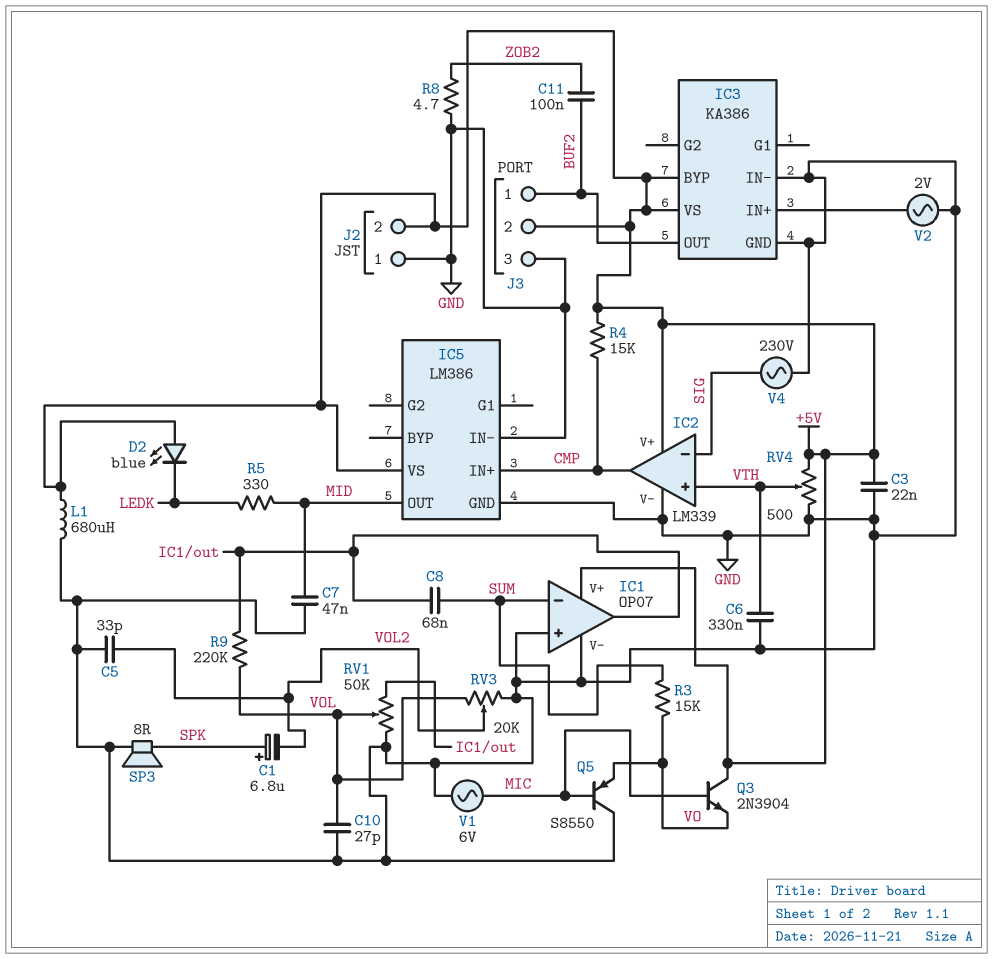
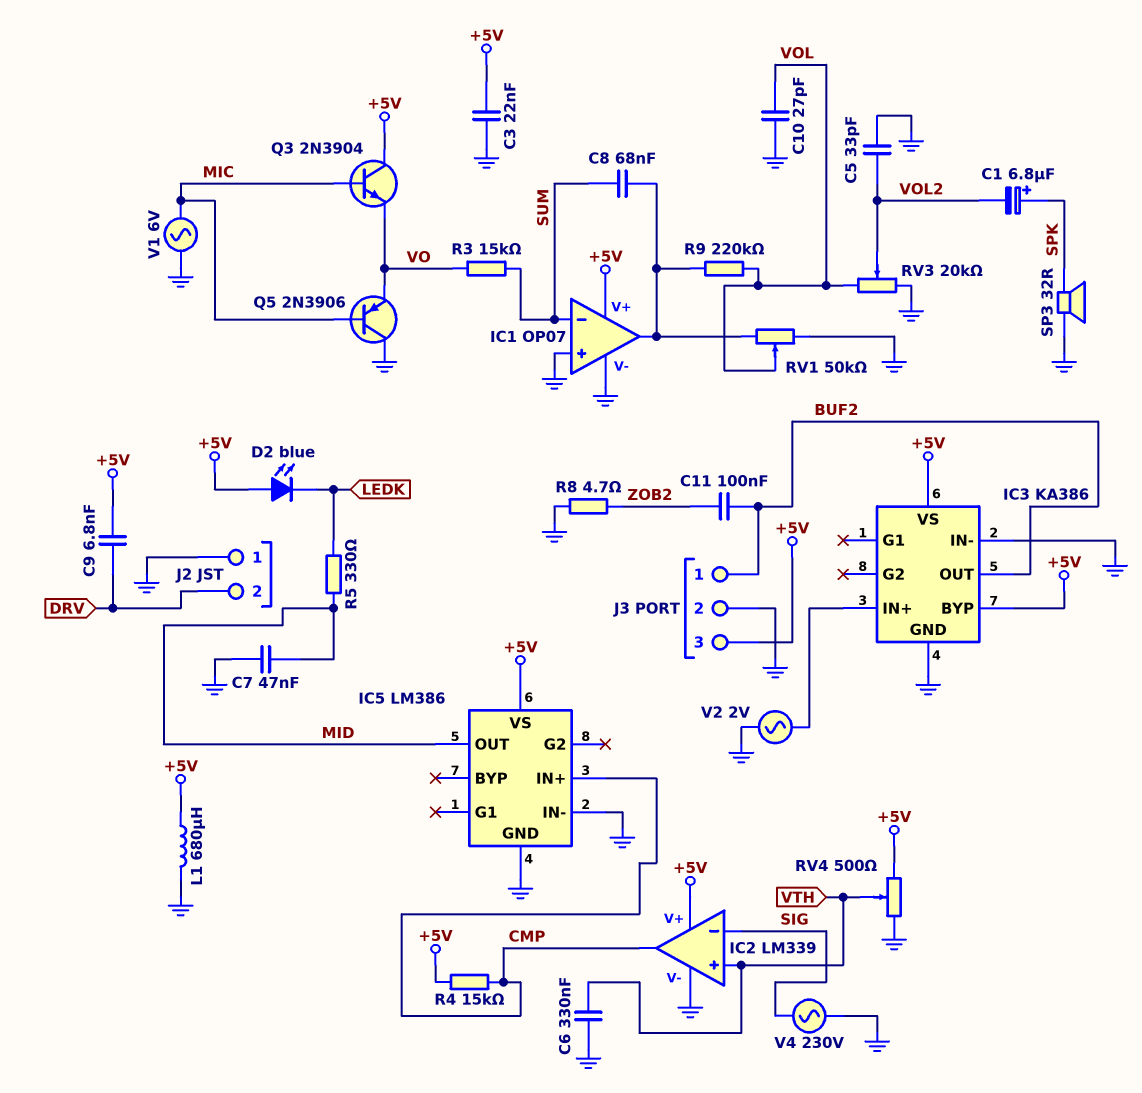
C9: none -> 6.8nF (+5V, DRV)
J2 pin 2: +5V -> DRV
J3 pin 2: +5V -> GND
J3 pin 3: GND -> +5V
Q5: PNP S8550 (B MIC, C GND, E VO) -> PNP 2N3906 (B MIC, C GND, E VO)
SP3: speaker 8R (GND, SPK) -> speaker 32R (GND, SPK)

